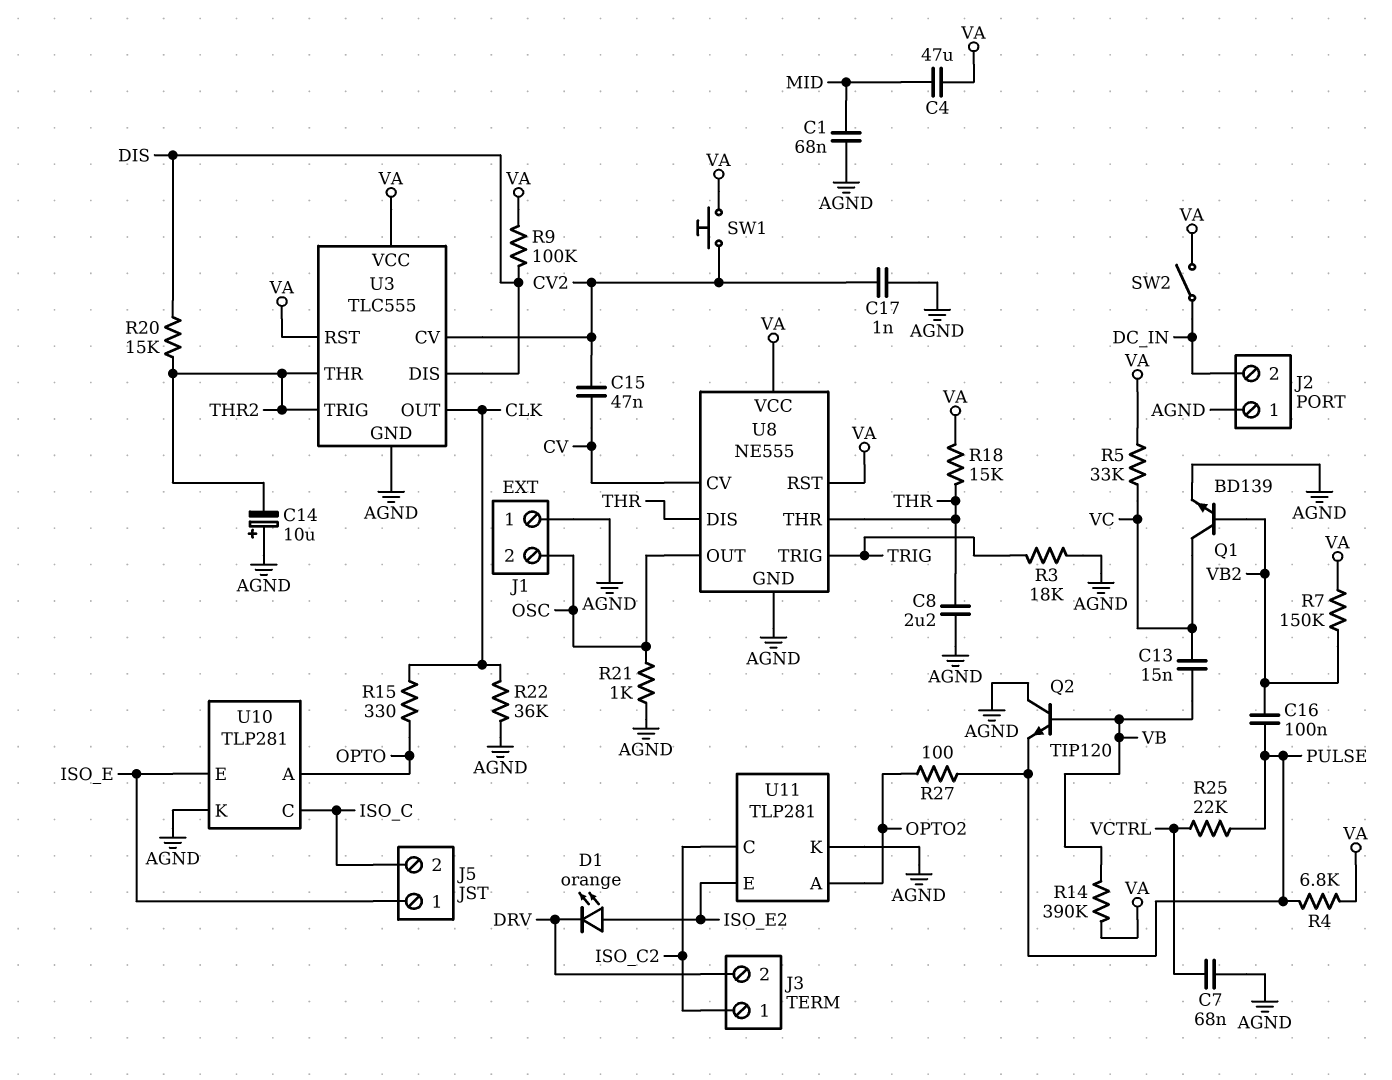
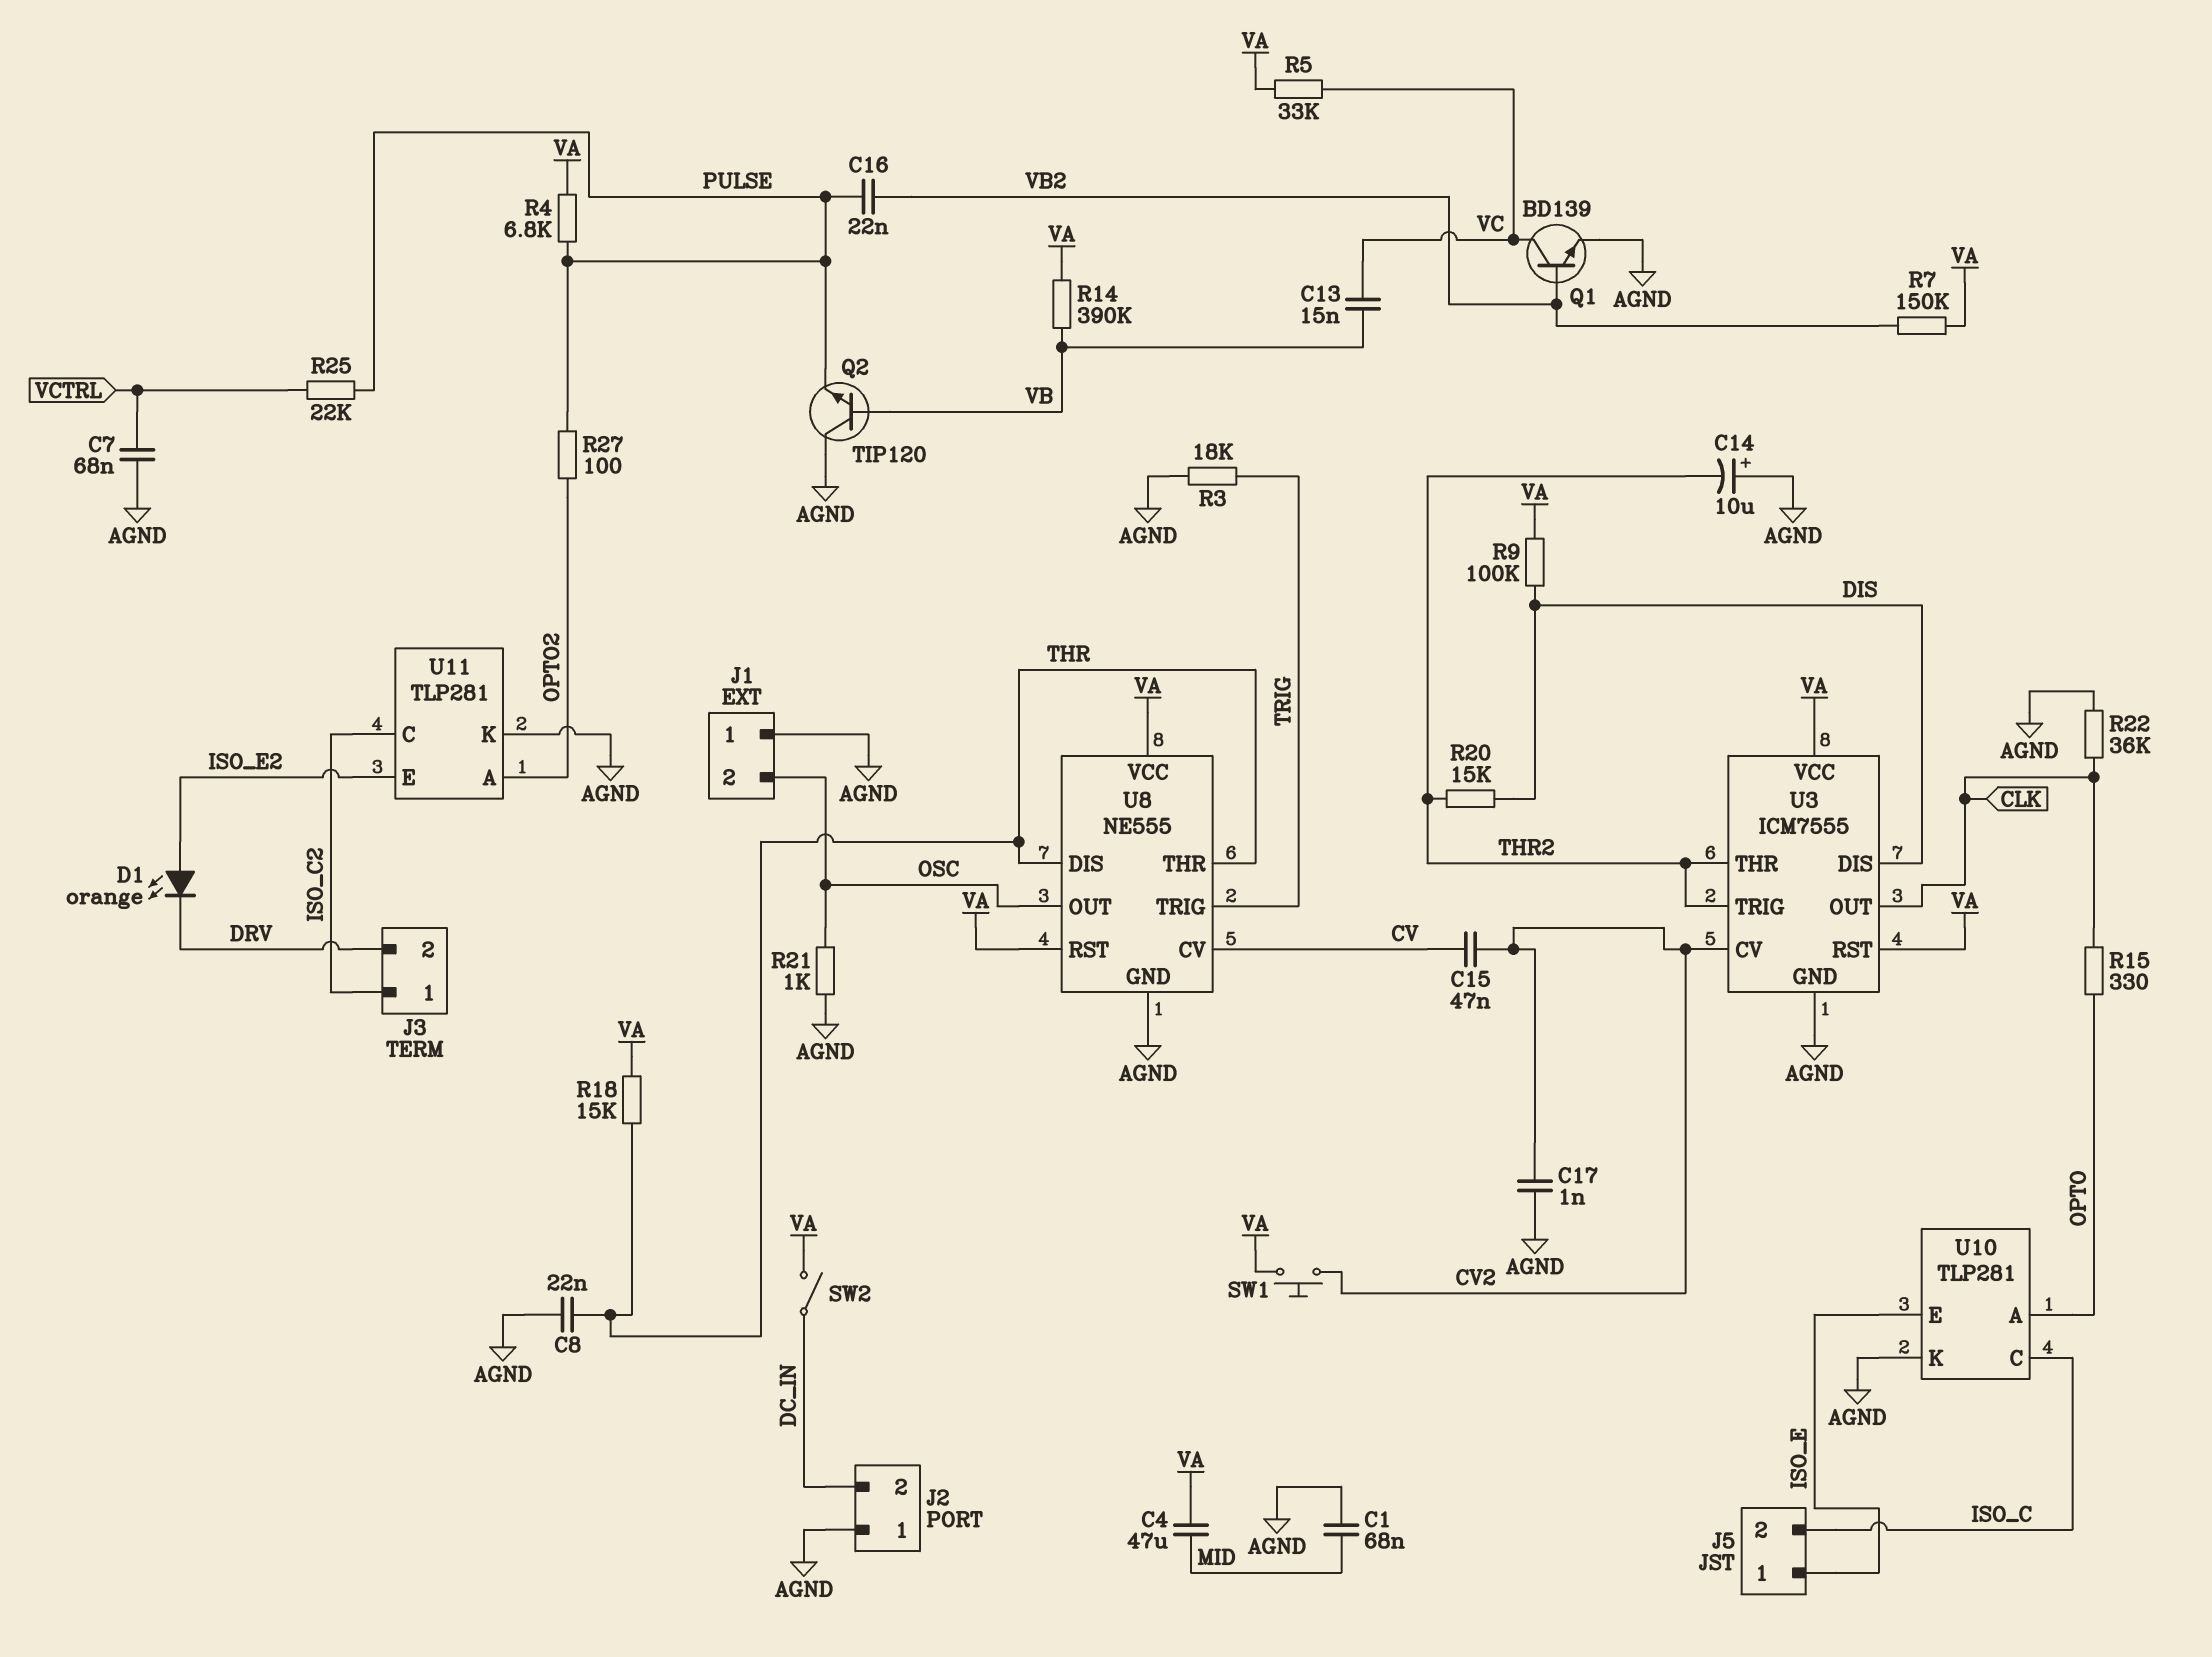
C8: 2.2uF (AGND, THR) -> 22nF (AGND, THR)
C16: 100nF (PULSE, VB2) -> 22nF (PULSE, VB2)
U3: TLC555 -> ICM7555

